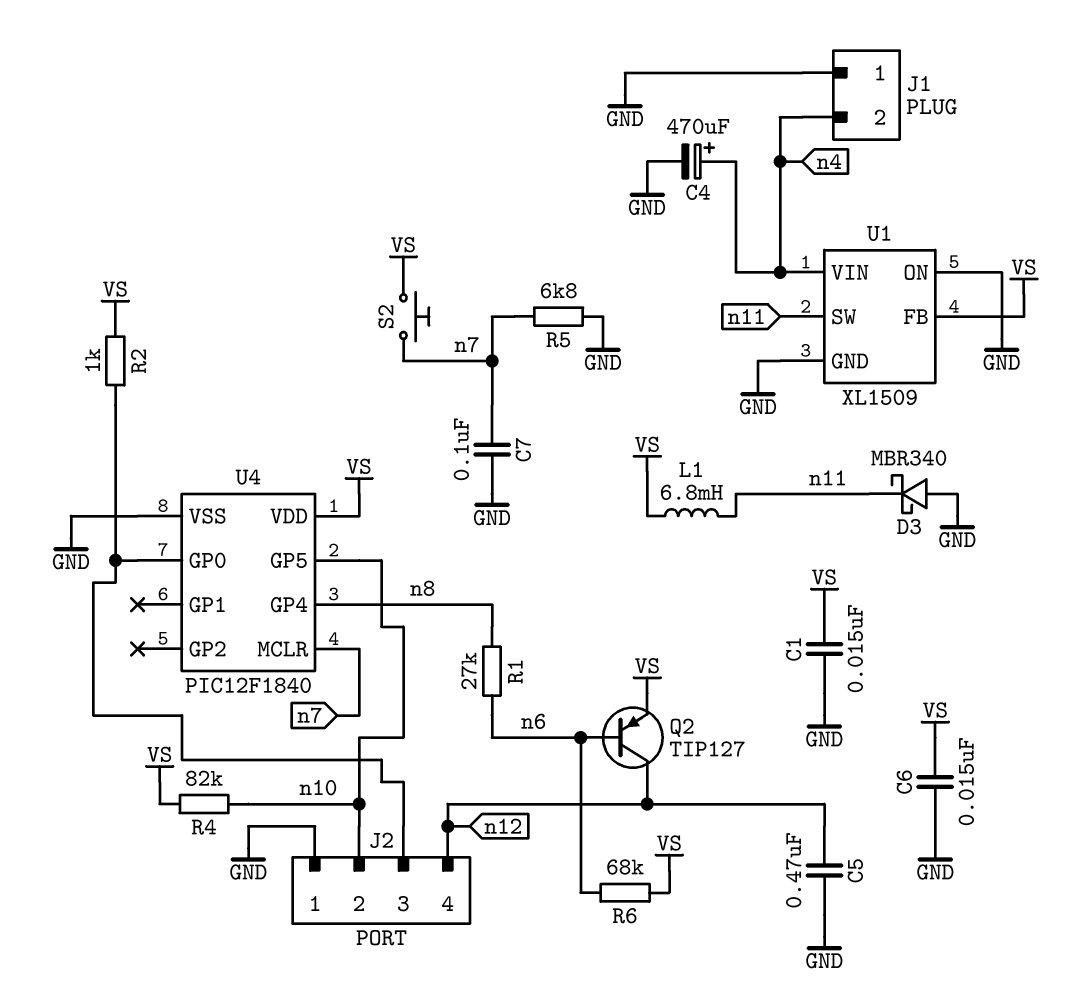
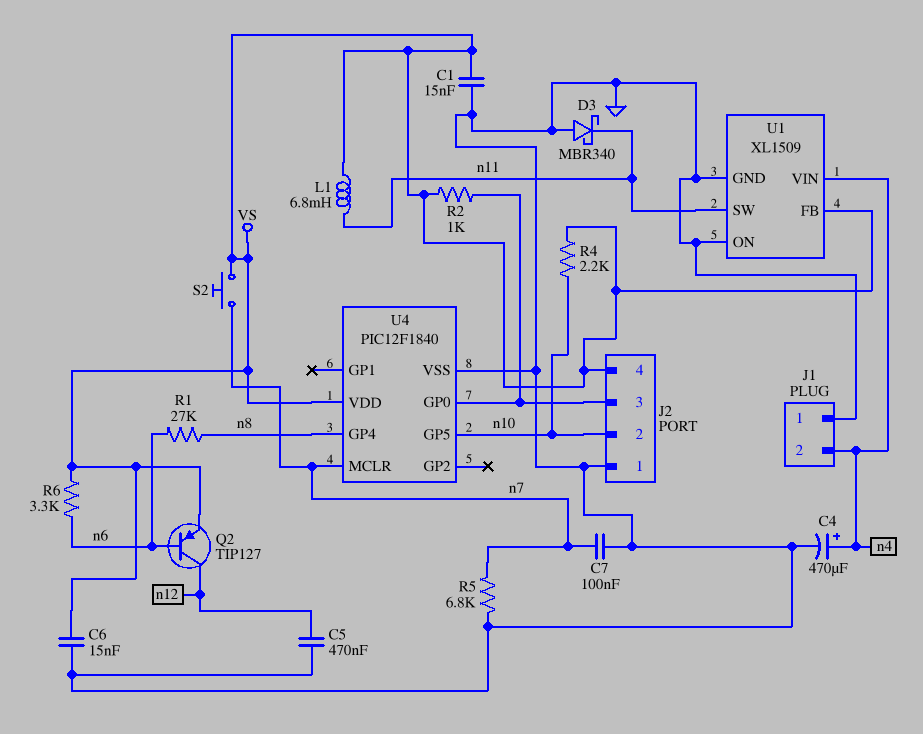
J2 pin 4: n12 -> VS
R4: 82k (VS, n10) -> 2.2k (VS, n10)
R6: 68k (VS, n6) -> 3.3k (VS, n6)

